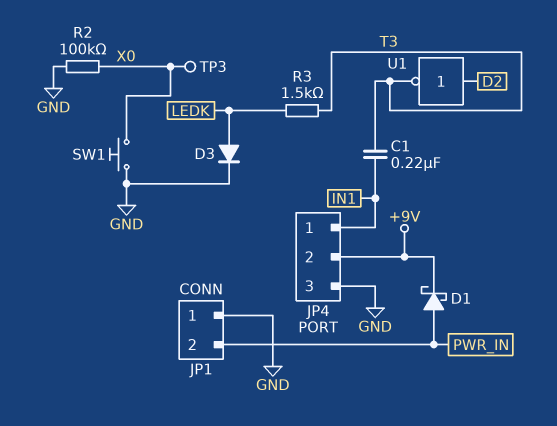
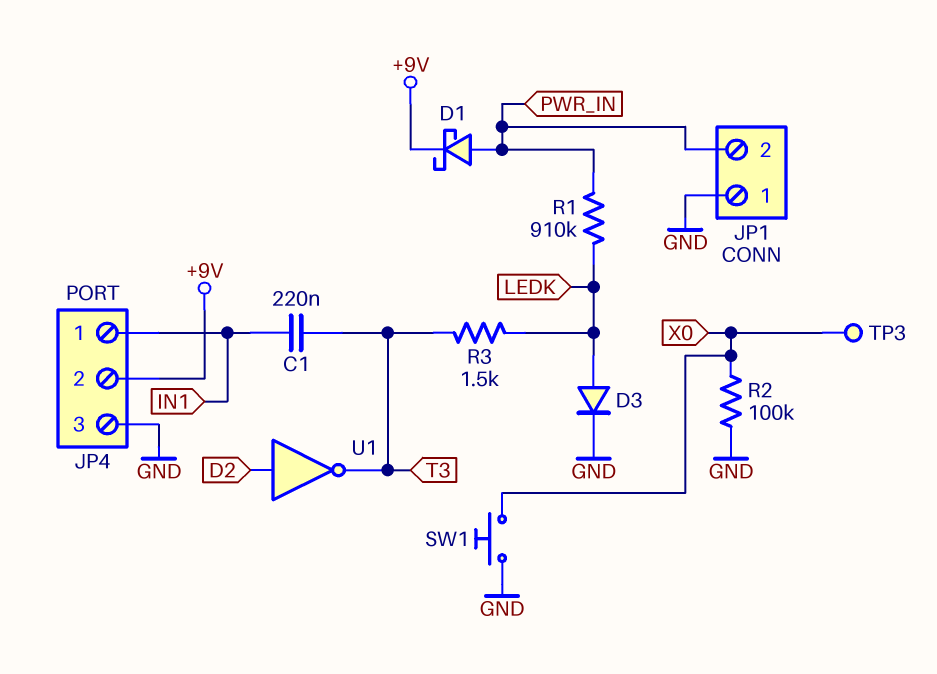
R1: none -> 910k (LEDK, PWR_IN)

